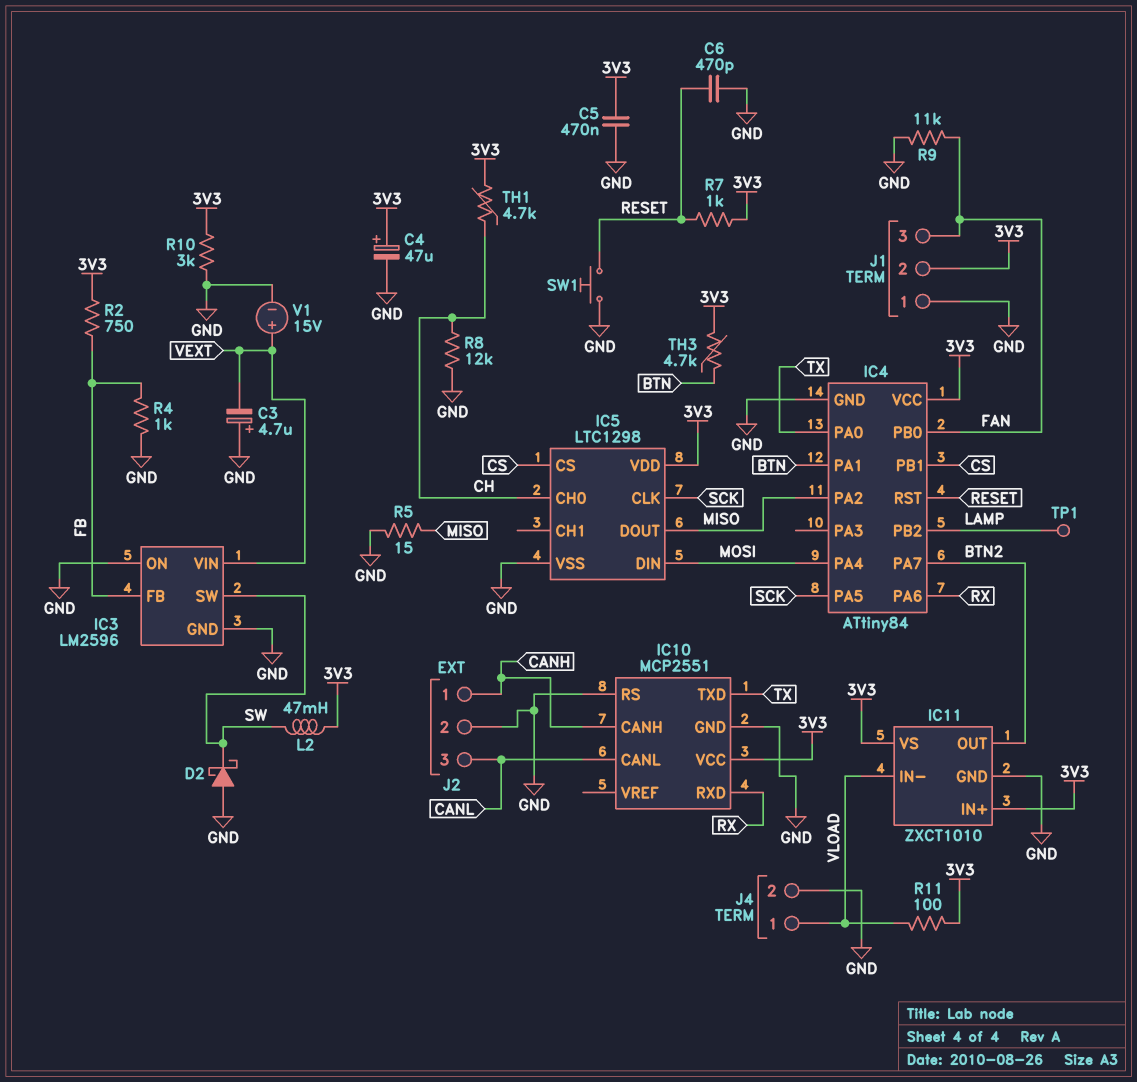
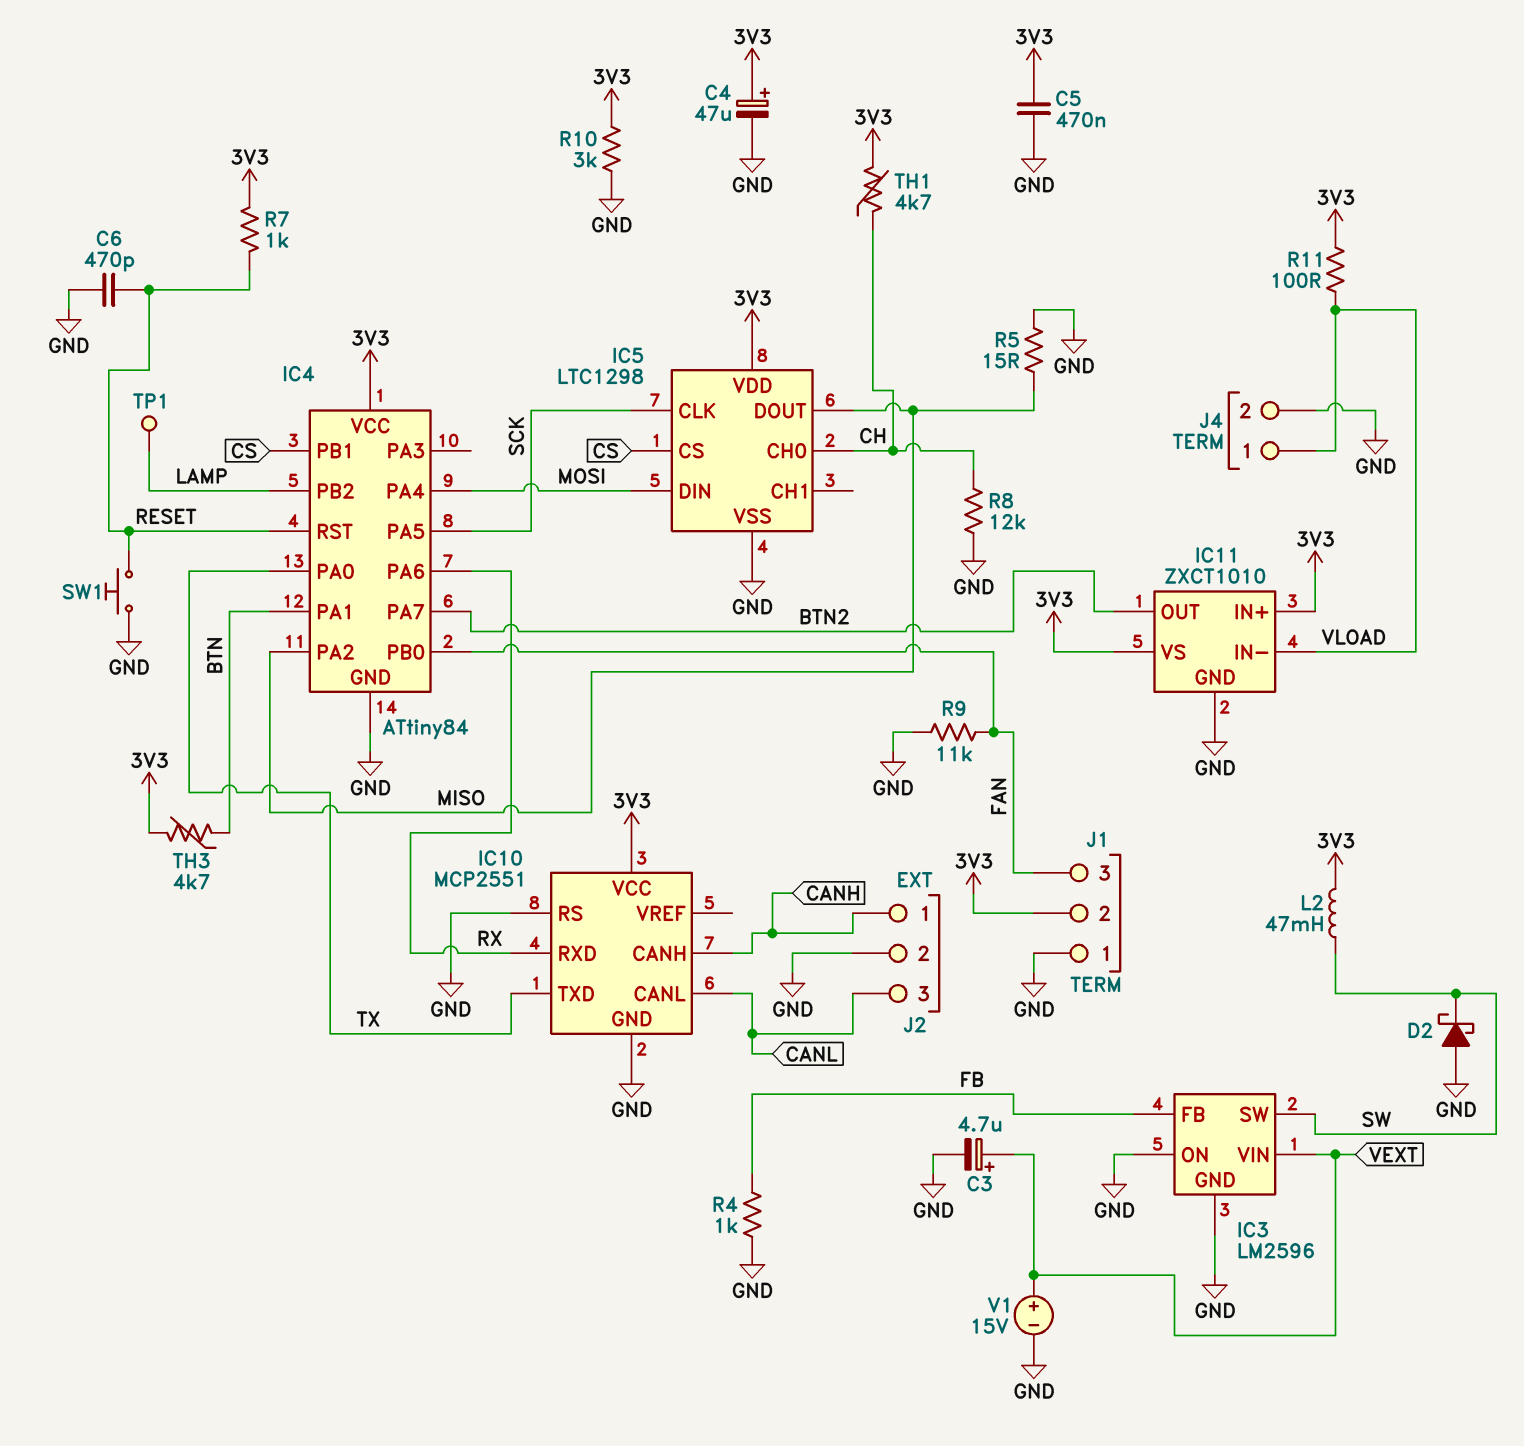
C3: 4.7uF (plus GND, minus VEXT) -> 4.7uF (plus VEXT, minus GND)
R2: 750 (3V3, FB) -> none

